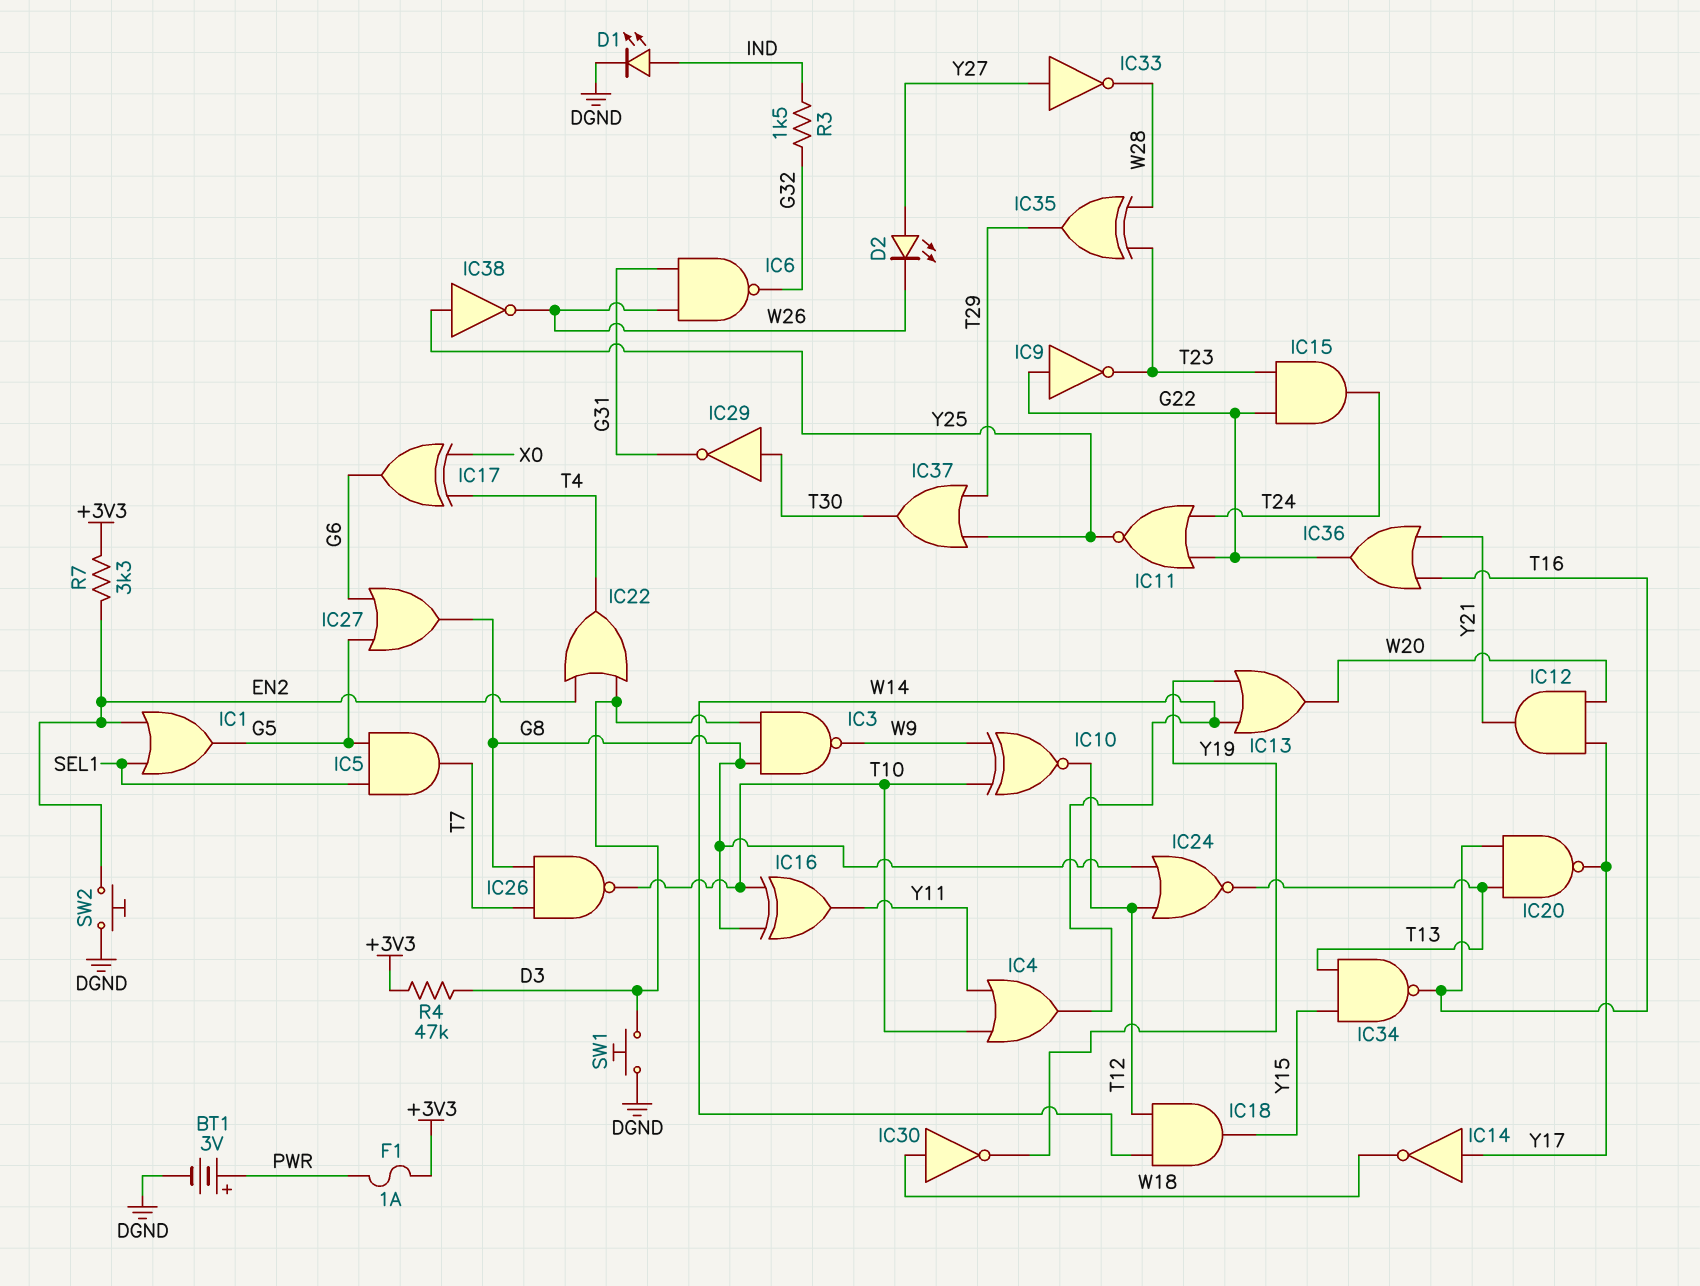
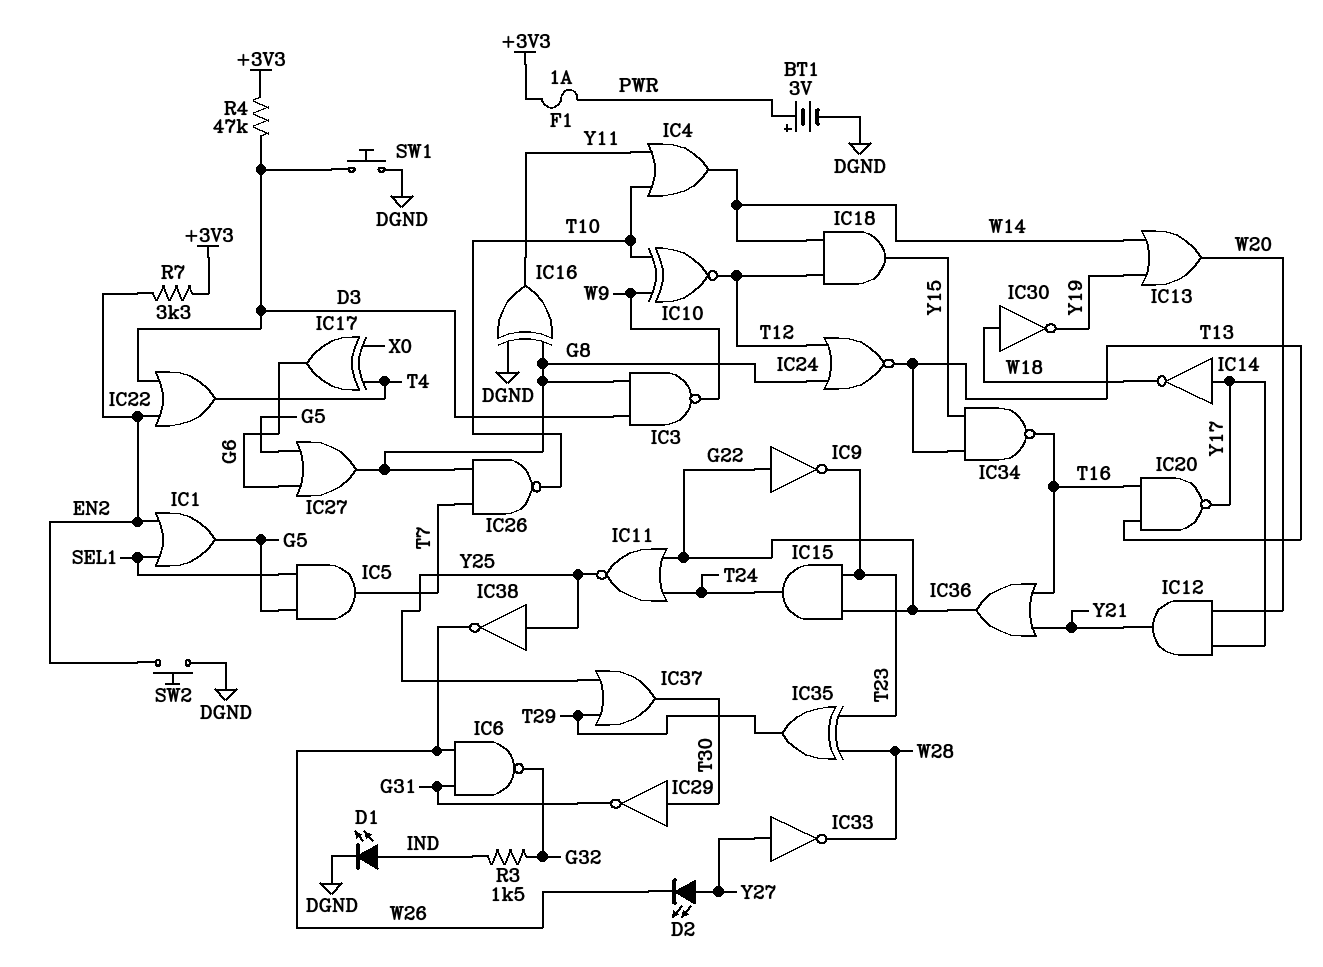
IC16: XOR (in G8, in T10, out Y11) -> XOR (in DGND, in G8, out Y11)

